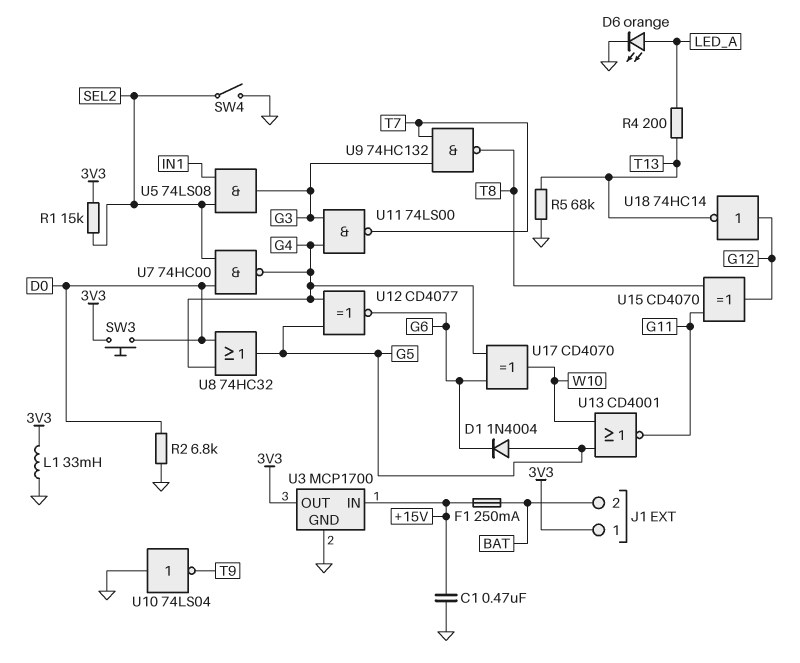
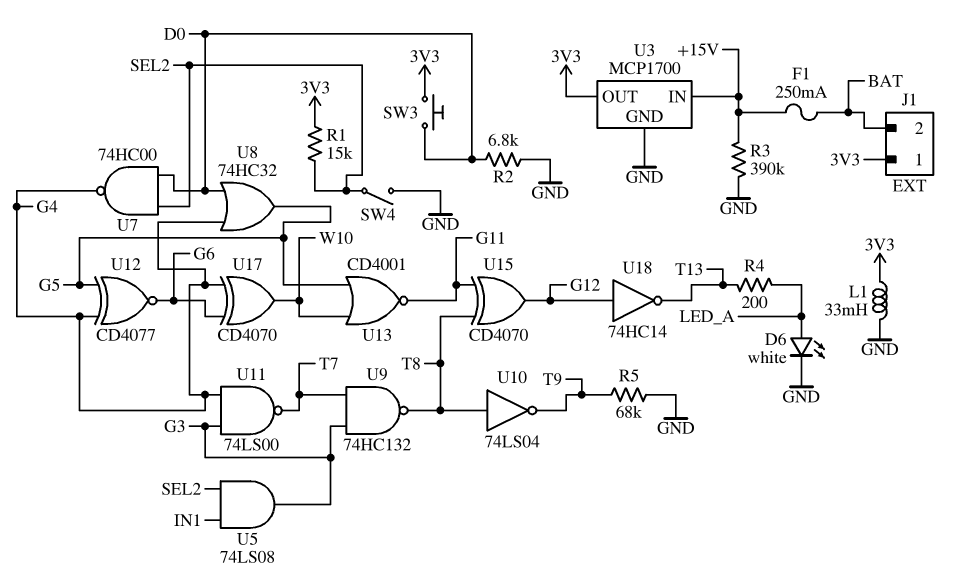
C1: 470nF (+15V, GND) -> none
D1: diode 1N4004 (A G5, K G6) -> none
D6: LED orange (A LED_A, K GND) -> LED white (A LED_A, K GND)
R3: none -> 390k (+15V, GND)
R5: 68k (GND, T13) -> 68k (GND, T9)
U10: NOT 74LS04 (in GND, out T9) -> NOT 74LS04 (in T8, out T9)

